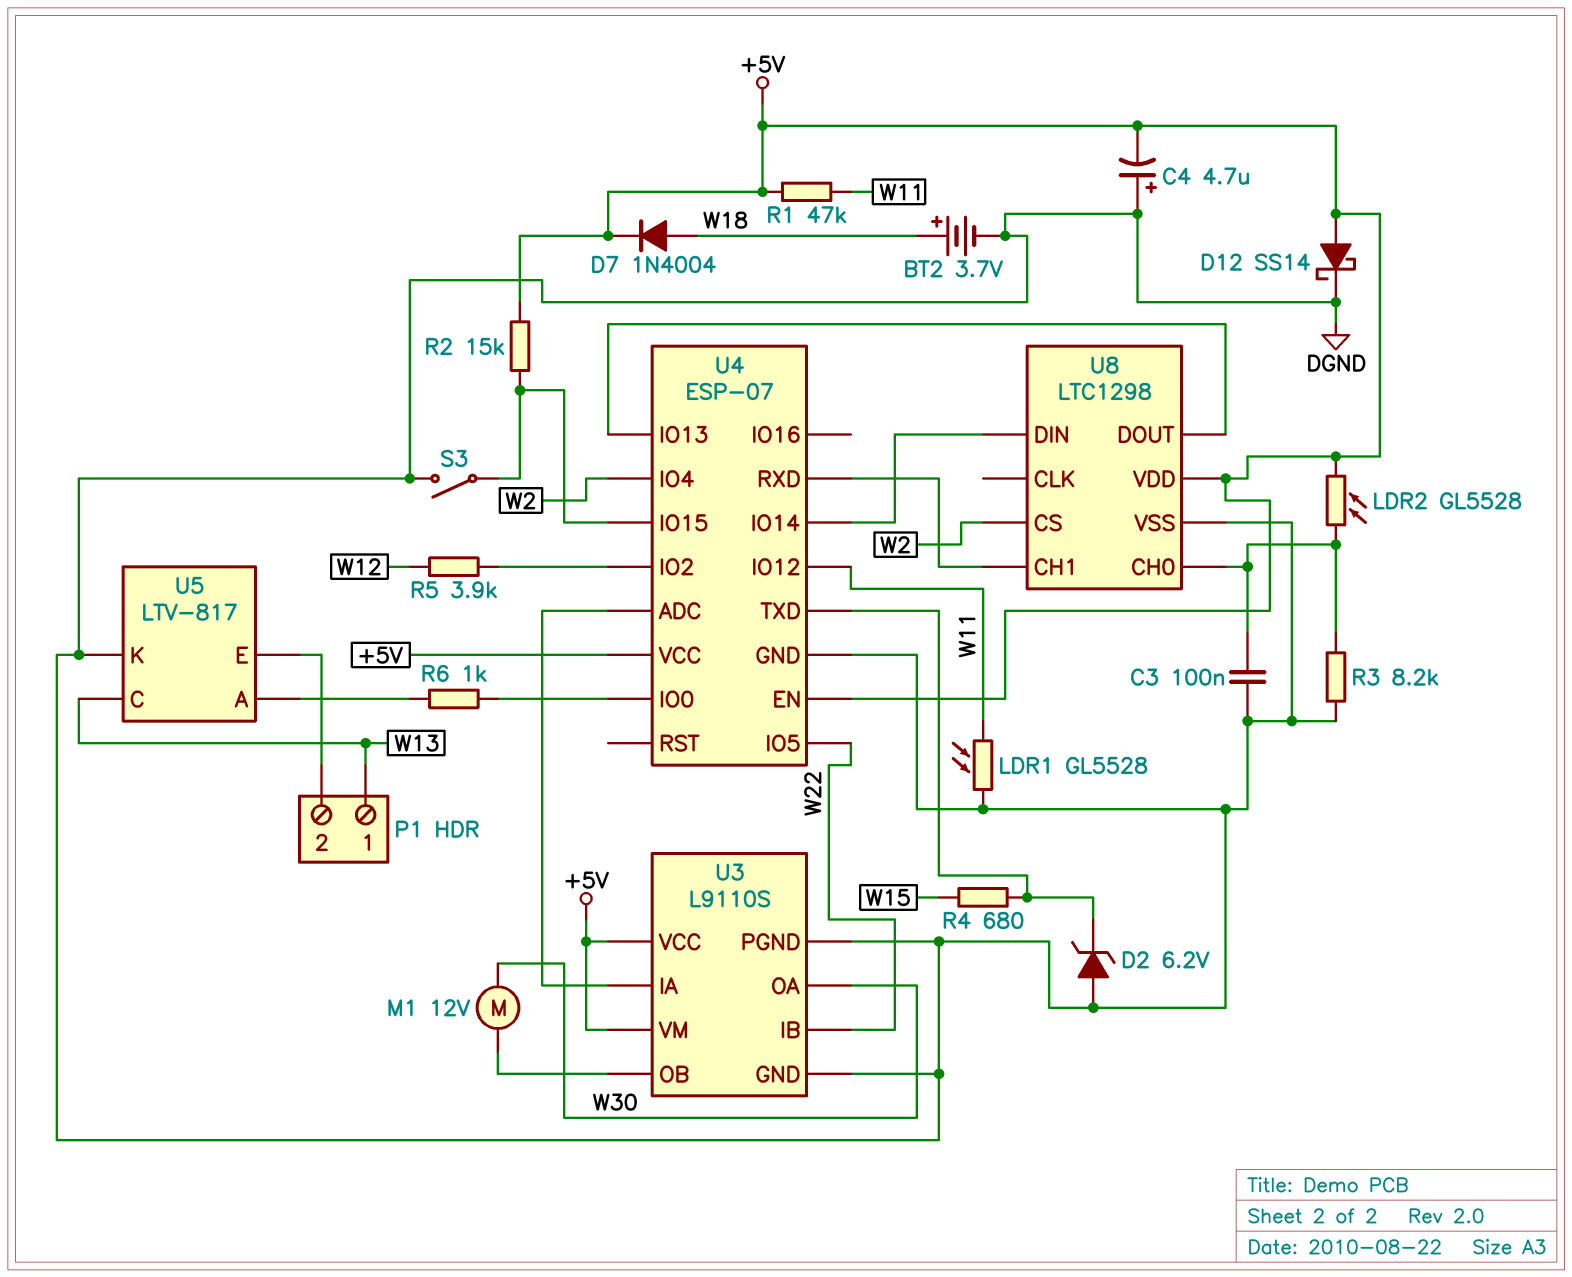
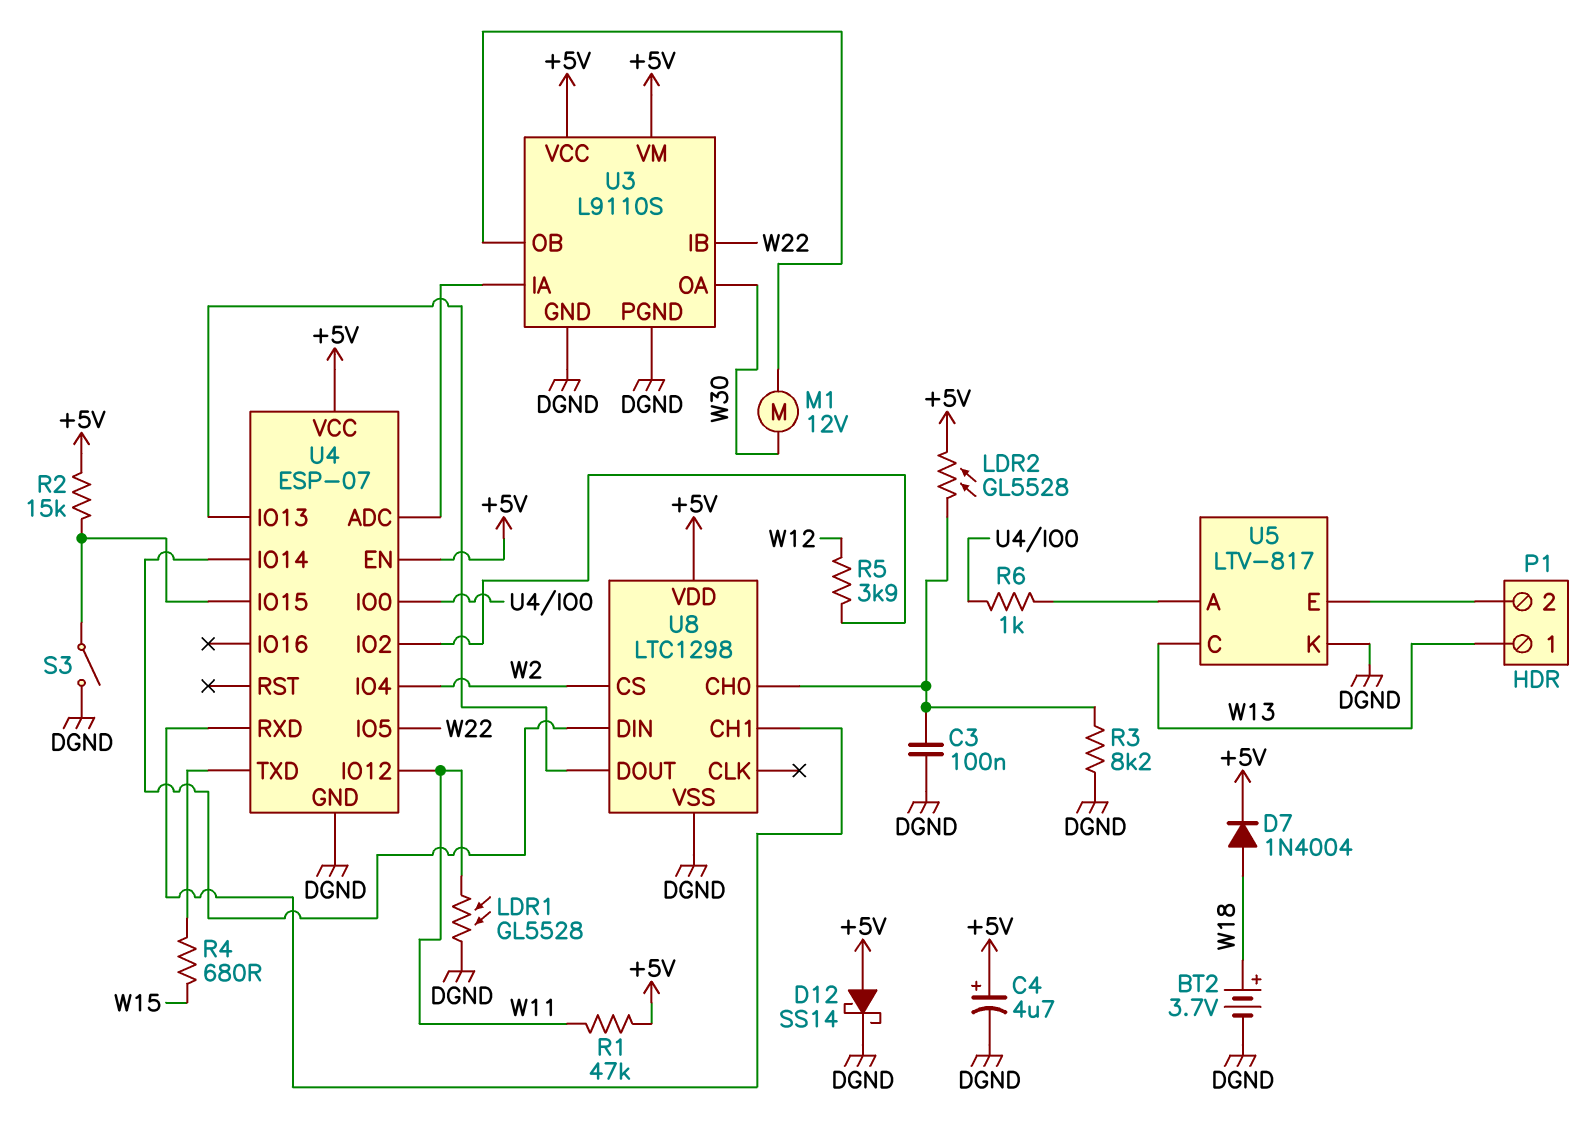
C4: 4.7uF (plus DGND, minus +5V) -> 4.7uF (plus +5V, minus DGND)
D2: zener 6.2V (A DGND, K U4/TXD) -> none

